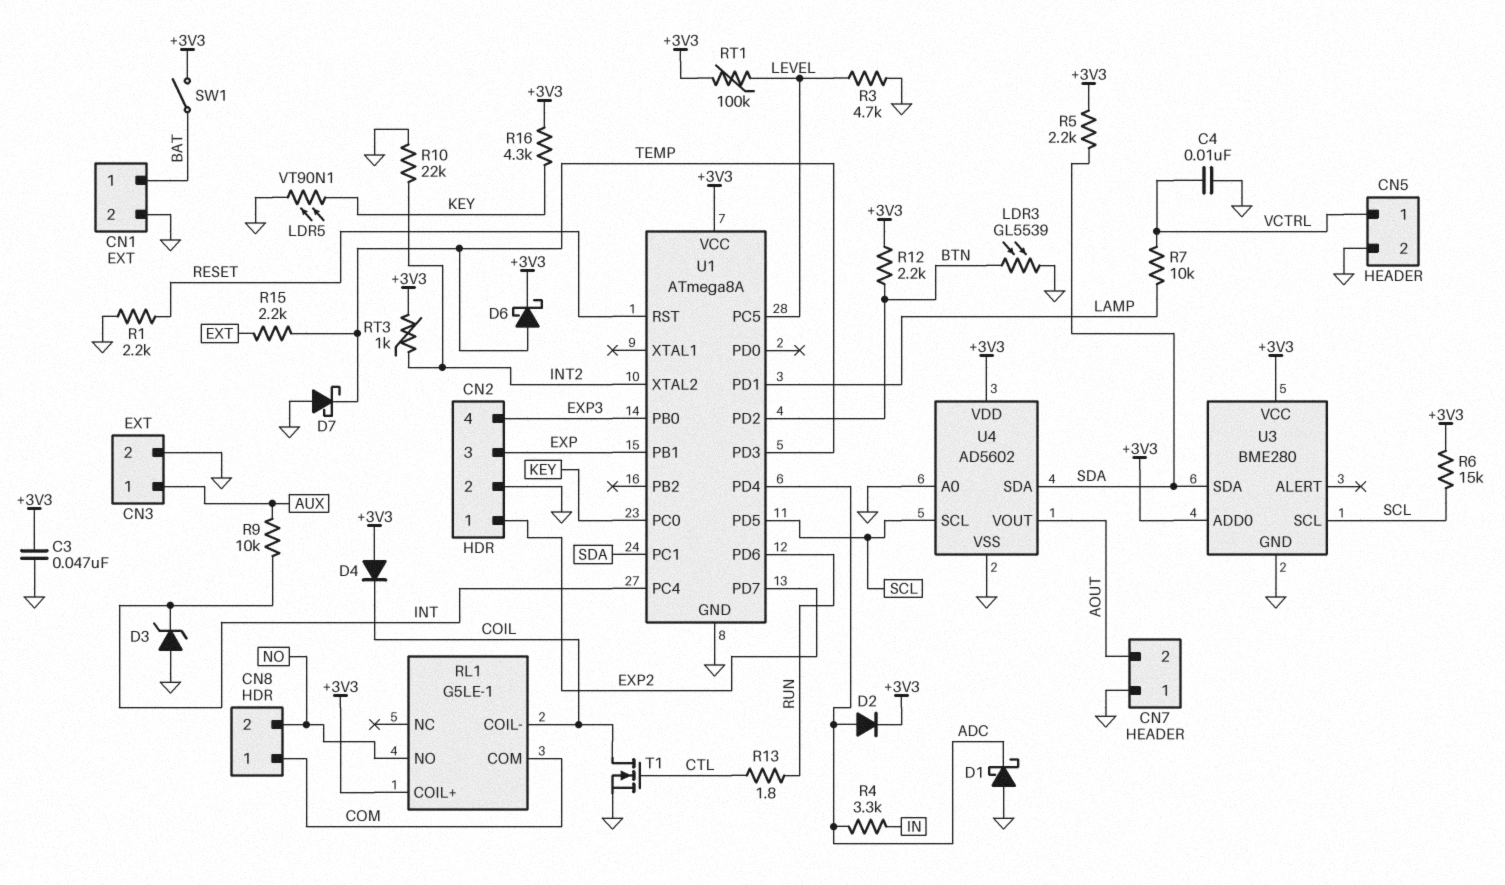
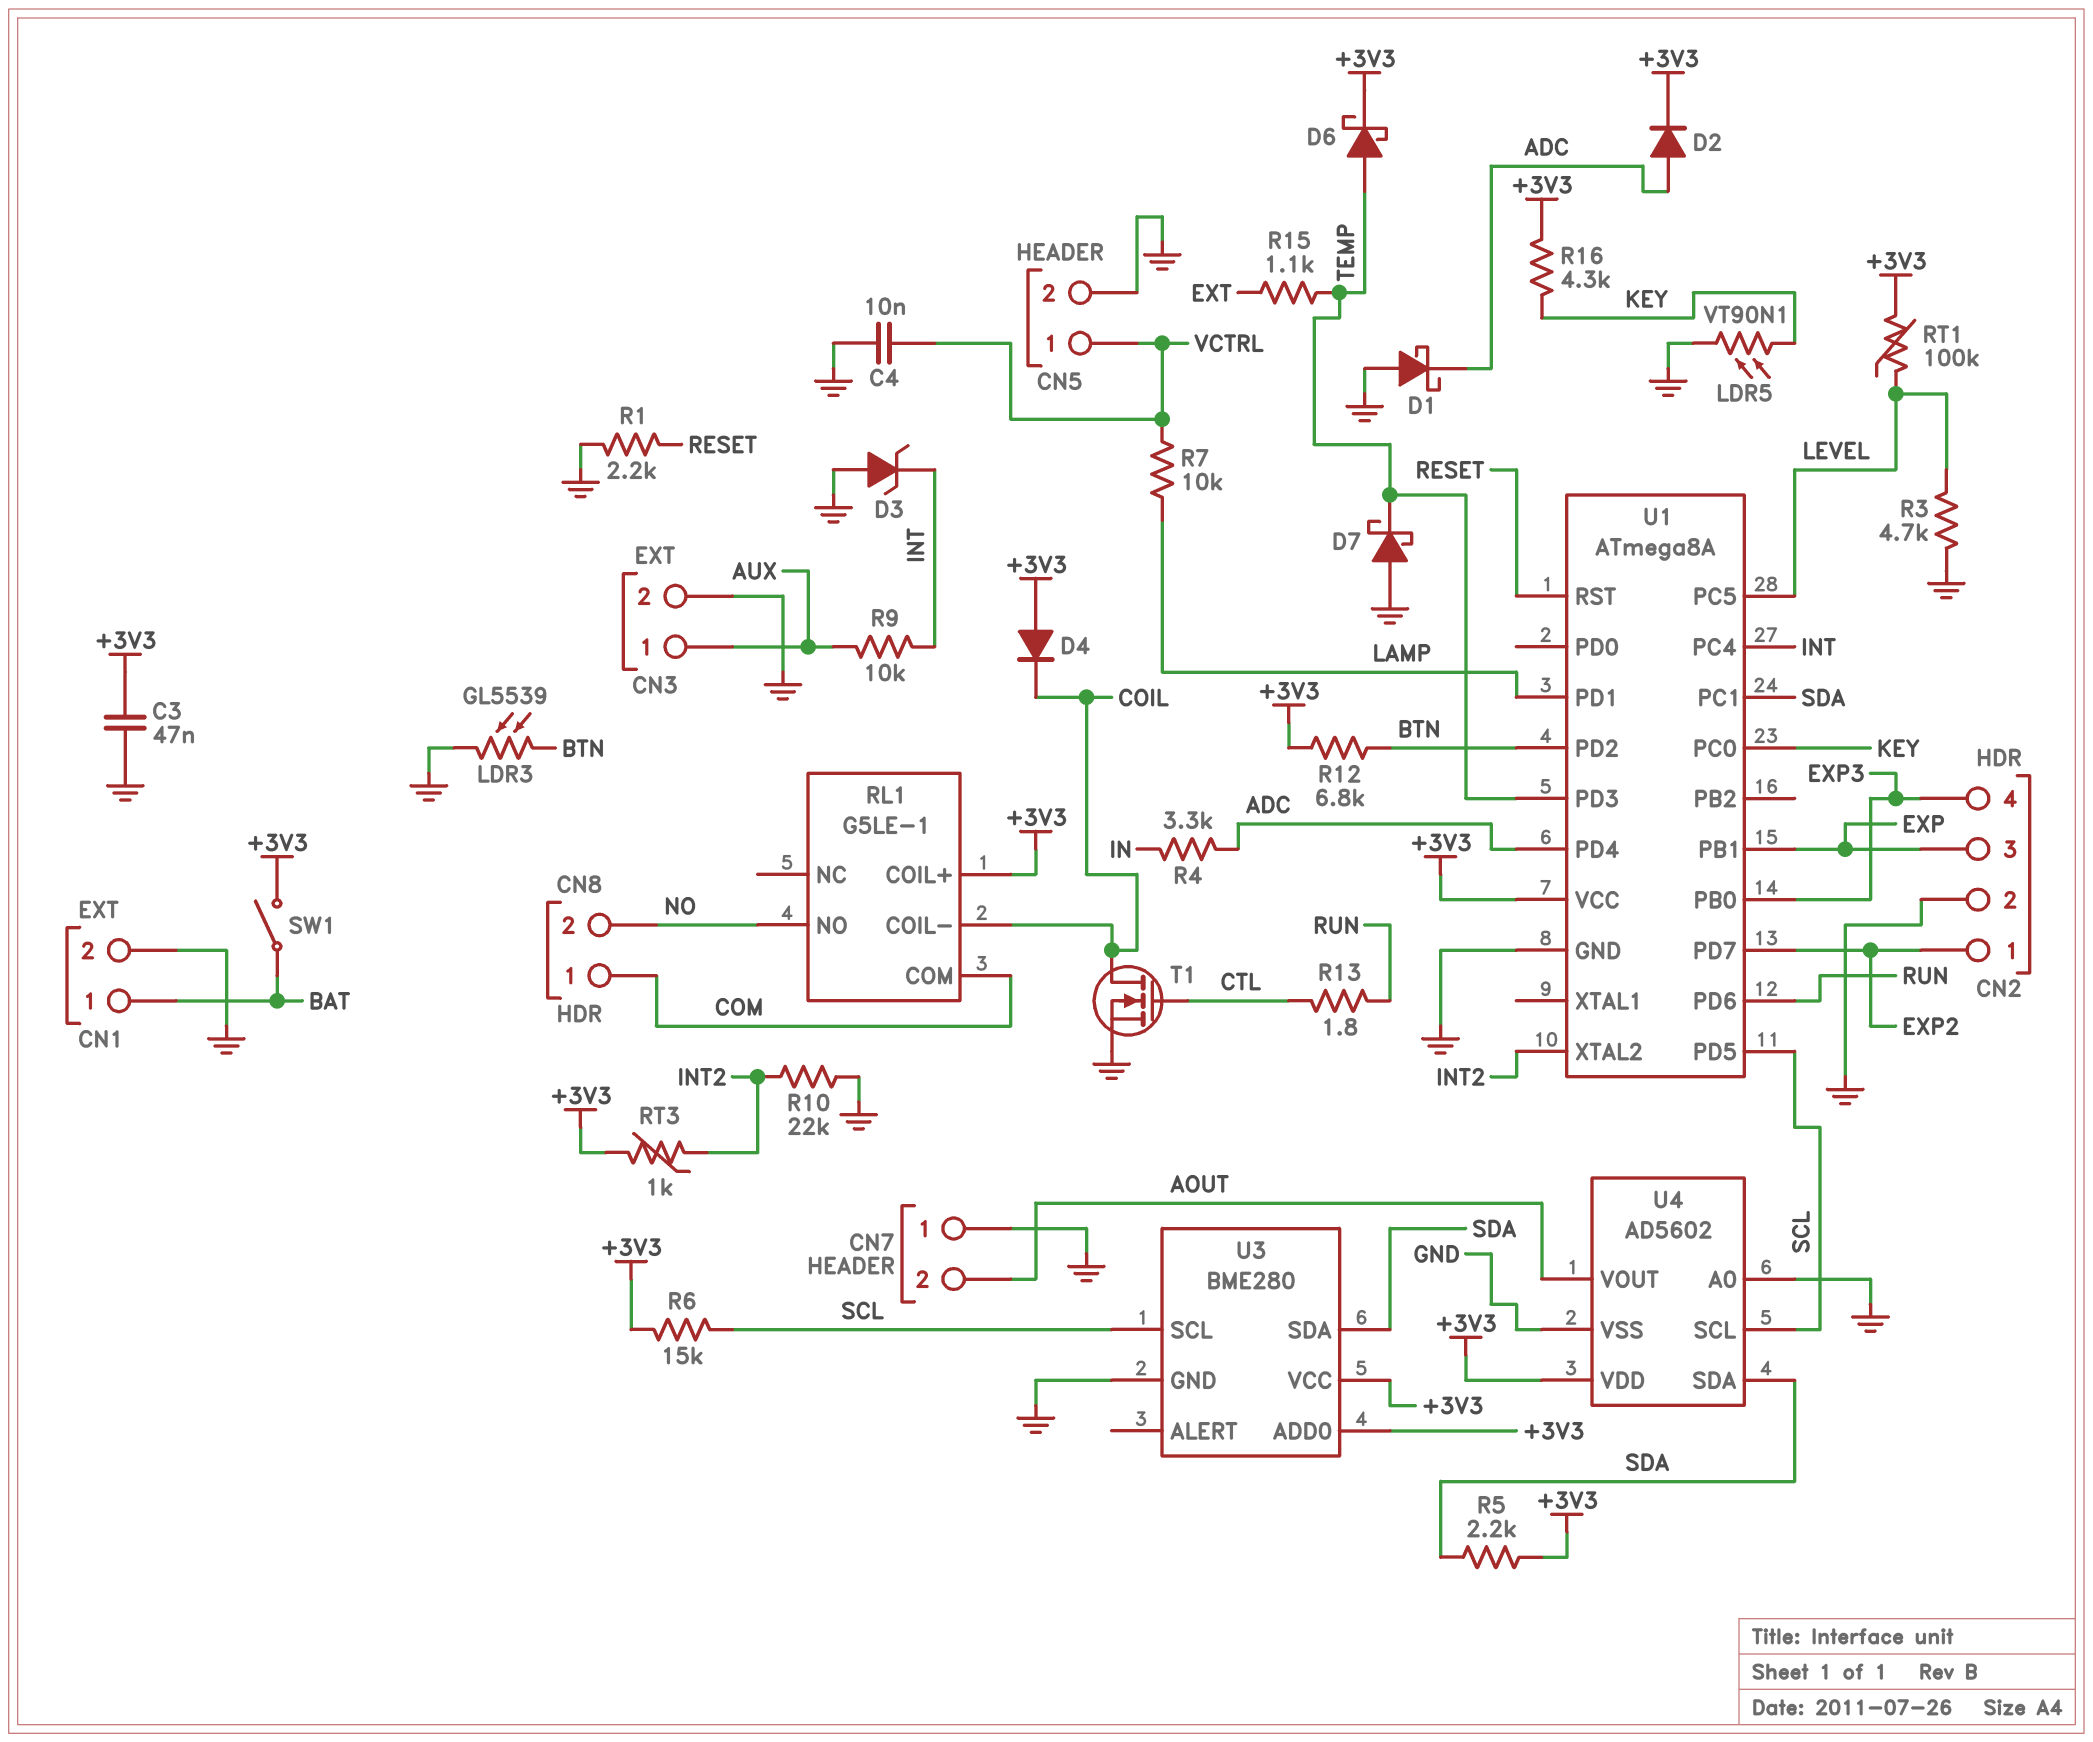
R12: 2.2k (+3V3, BTN) -> 6.8k (+3V3, BTN)
R15: 2.2k (EXT, TEMP) -> 1.1k (EXT, TEMP)

